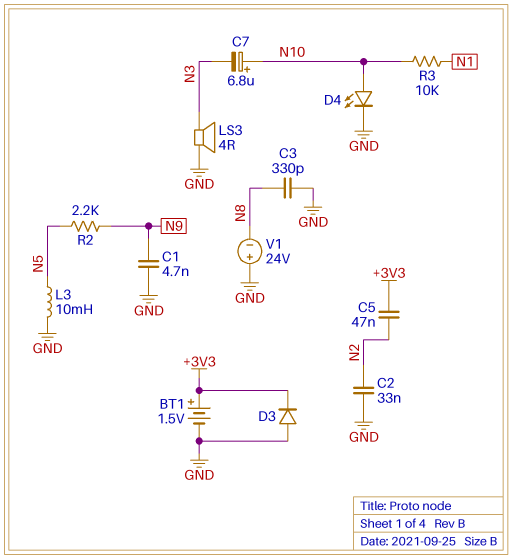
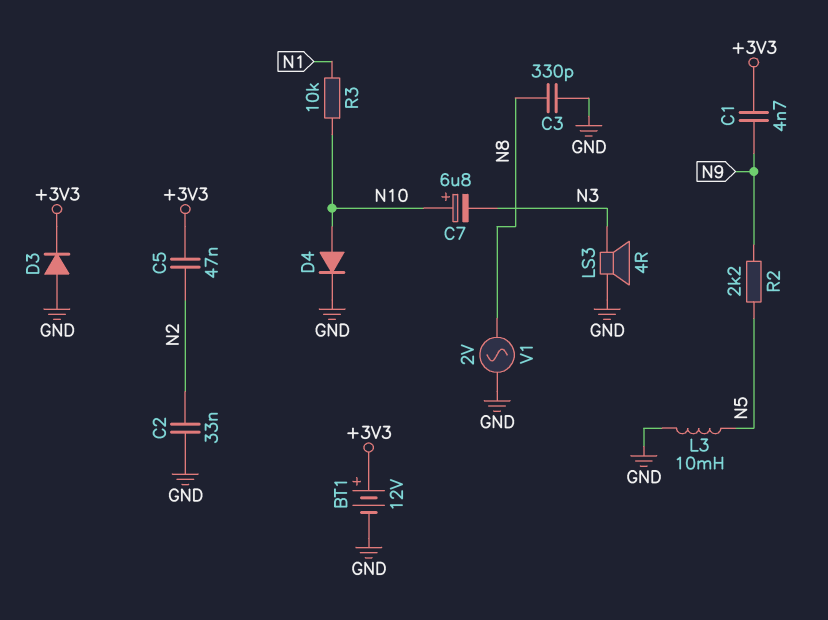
BT1: 1.5V (plus +3V3, minus GND) -> 12V (plus +3V3, minus GND)
C1: 4.7nF (GND, N9) -> 4.7nF (+3V3, N9)
D4: LED (A N10, K GND) -> diode (A N10, K GND)
V1: 24V (plus GND, minus N8) -> AC 2V (GND, N8)

